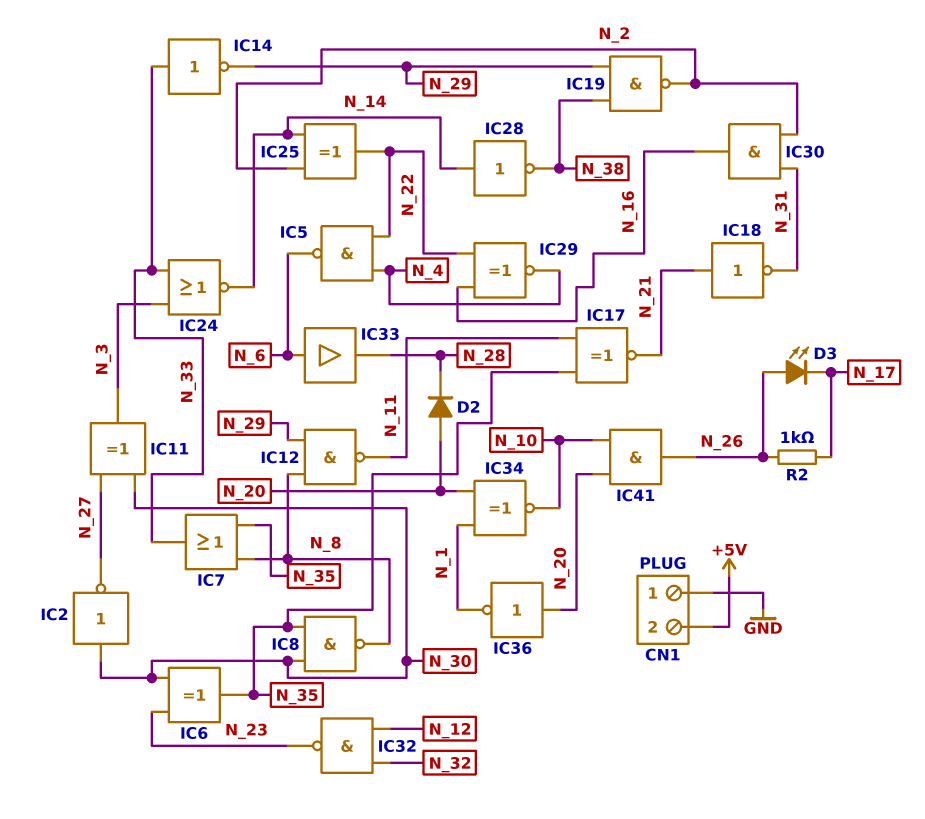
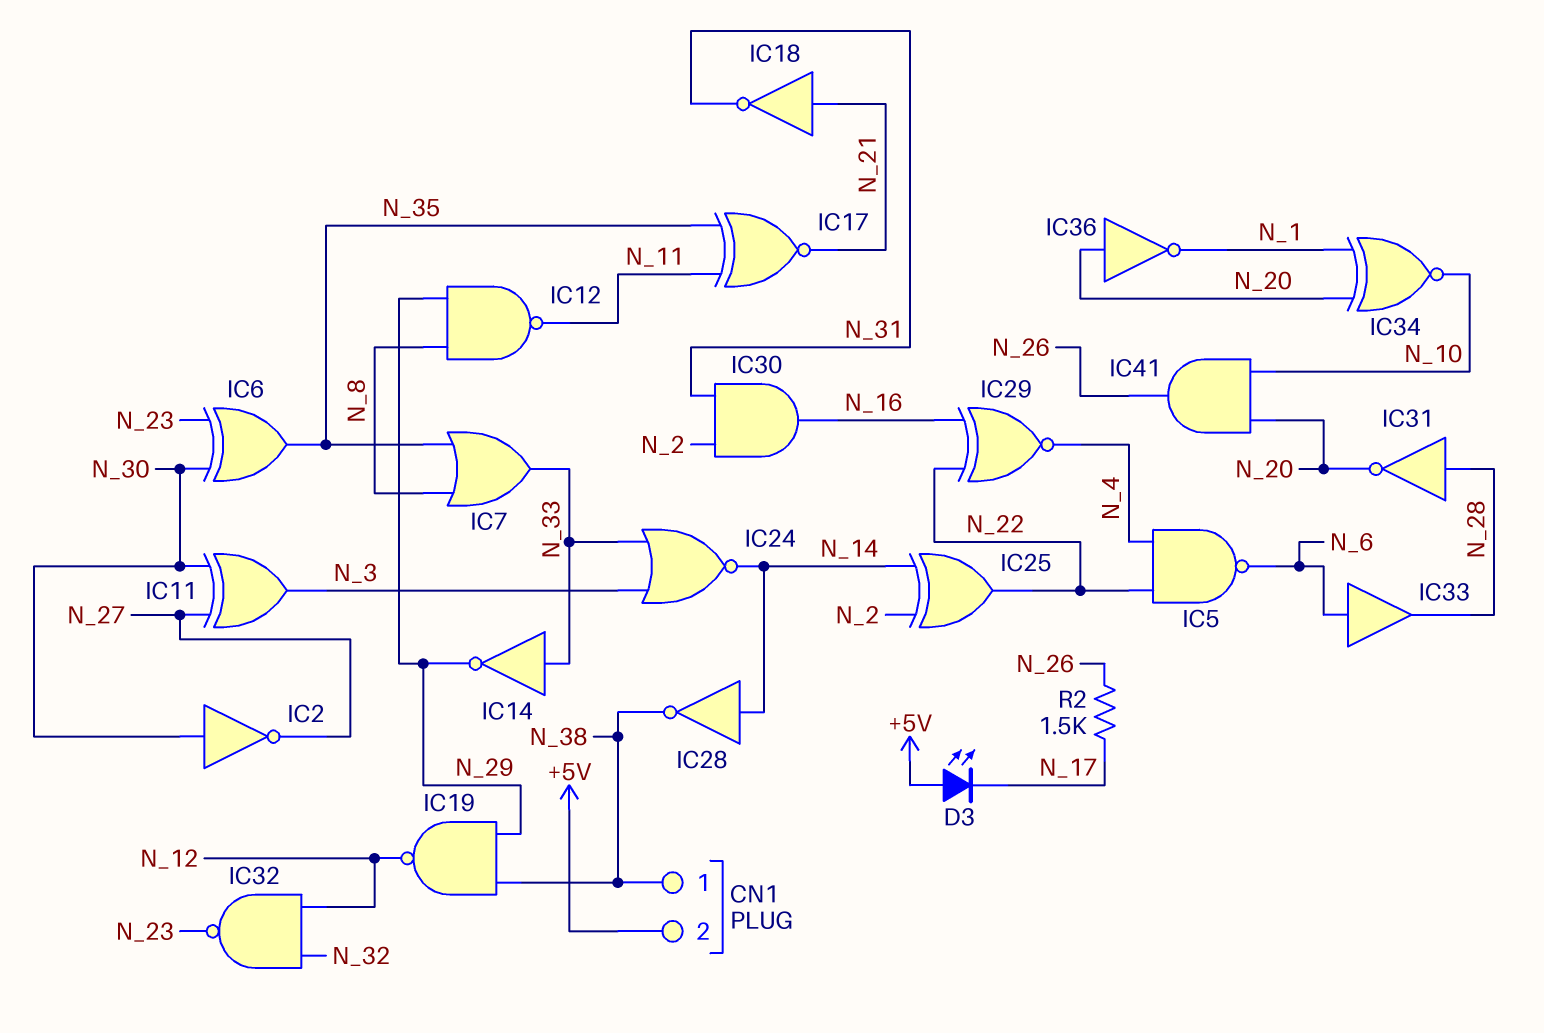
CN1 pin 1: GND -> N_38
D2: diode (A N_20, K N_28) -> none
D3: LED (A N_26, K N_17) -> LED (A +5V, K N_17)
IC8: NAND (in N_30, in N_35, out N_8) -> none
IC19: NAND (in N_29, in N_38, out N_2) -> NAND (in N_29, in N_38, out N_12)
IC31: none -> NOT (in N_28, out N_20)
R2: 1k (N_17, N_26) -> 1.5k (N_17, N_26)

